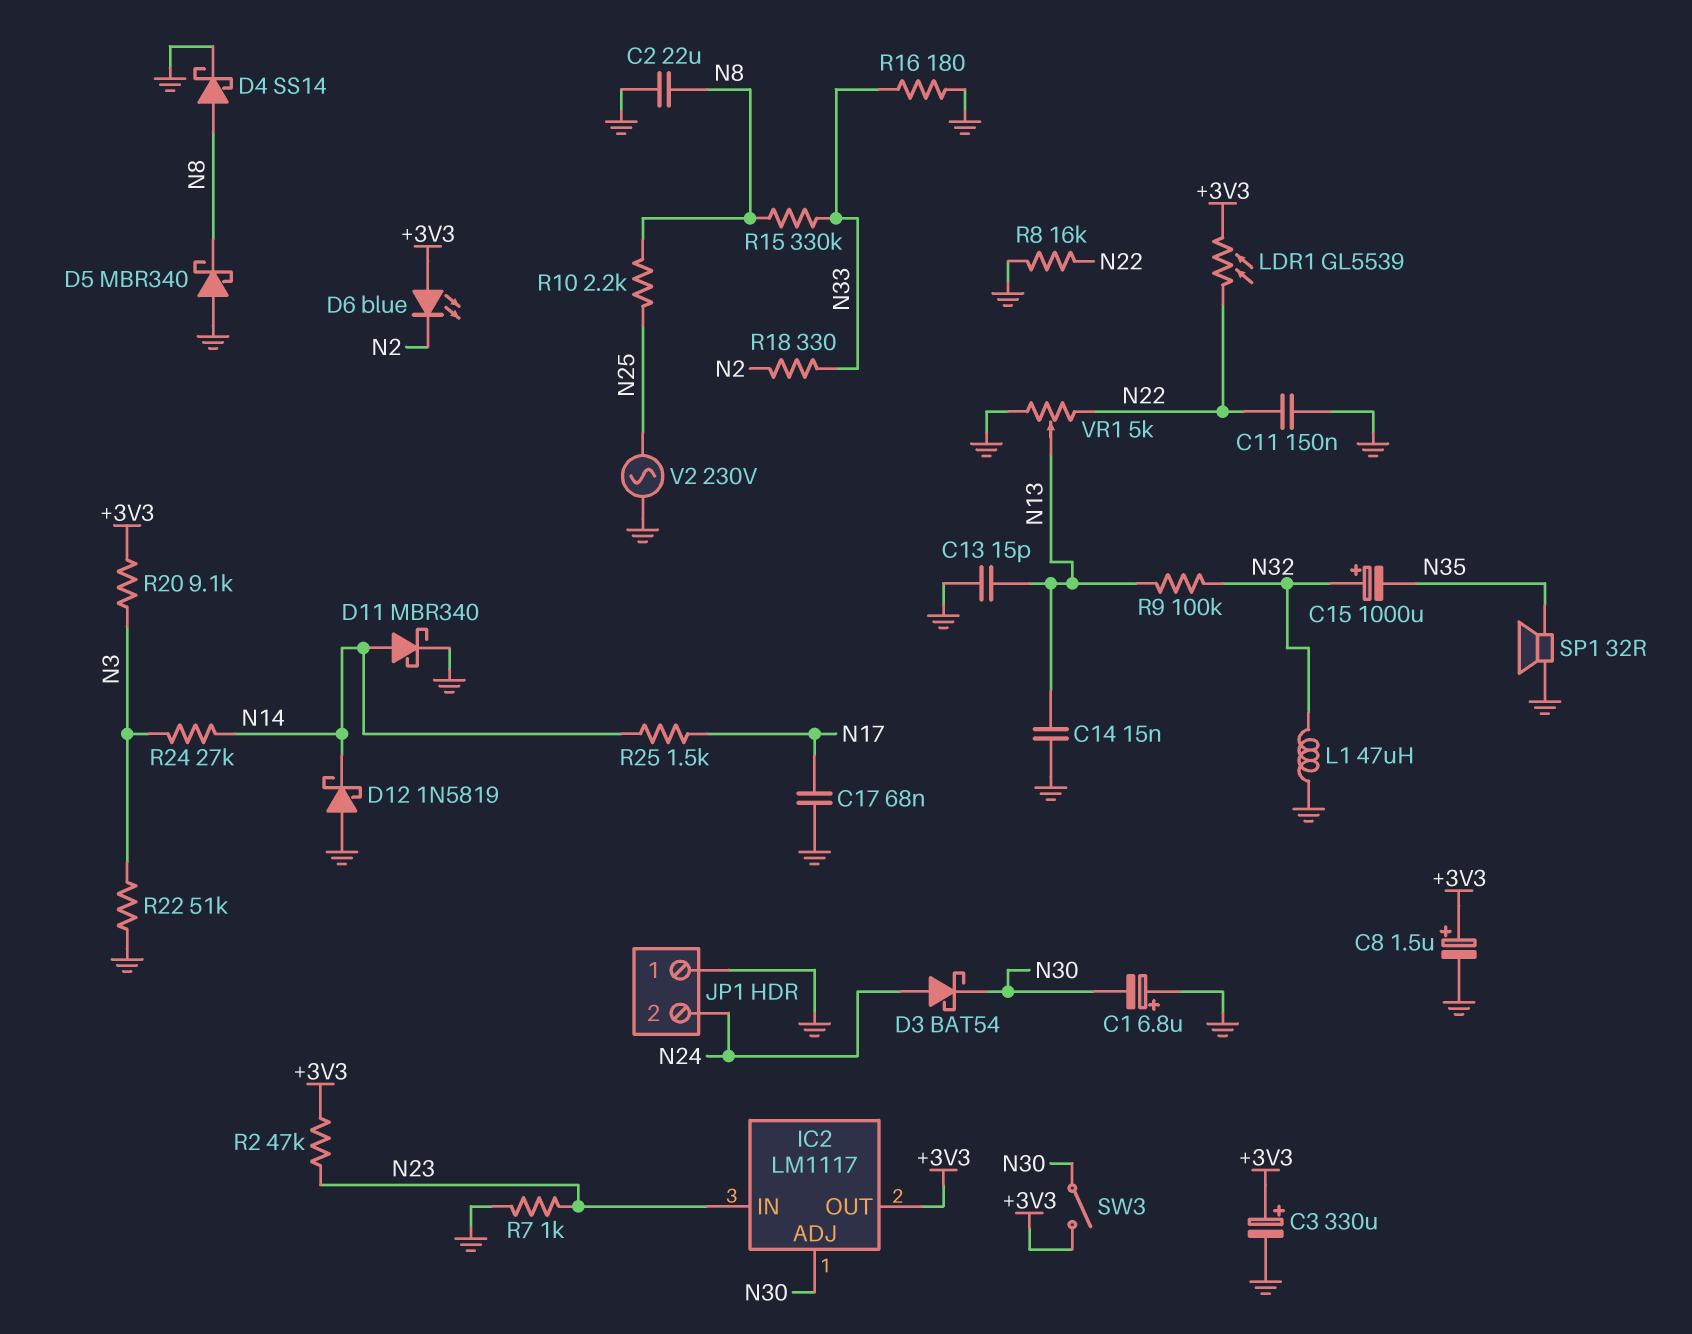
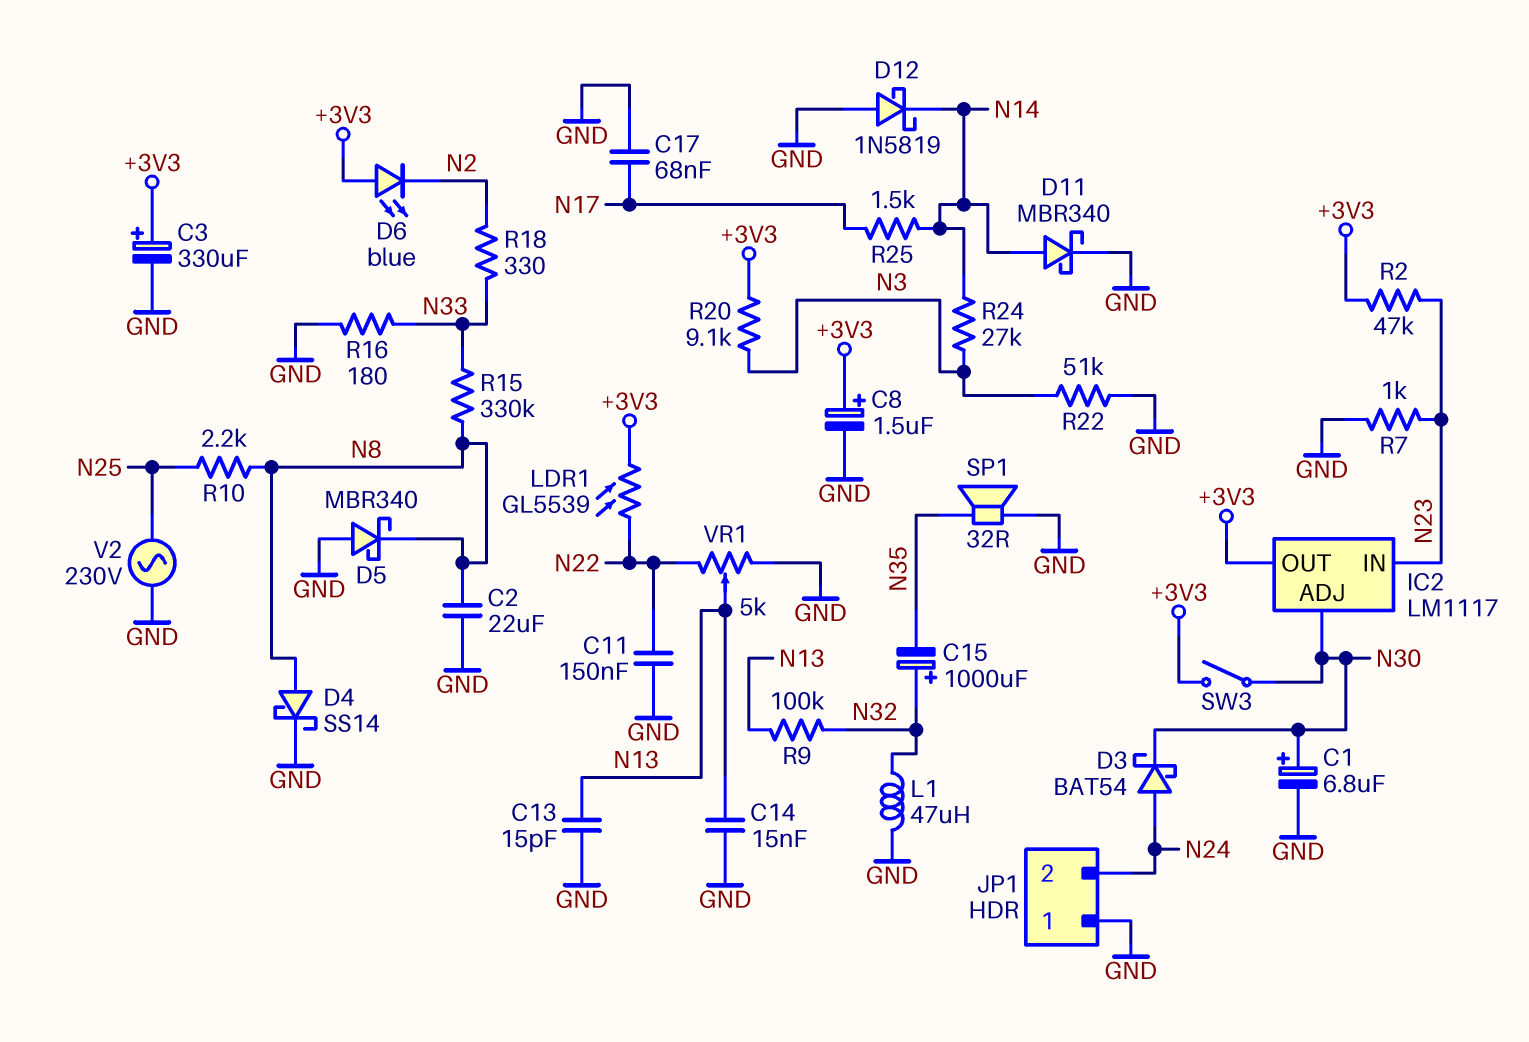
C1: 6.8uF (plus GND, minus N30) -> 6.8uF (plus N30, minus GND)
R8: 16k (GND, N22) -> none

